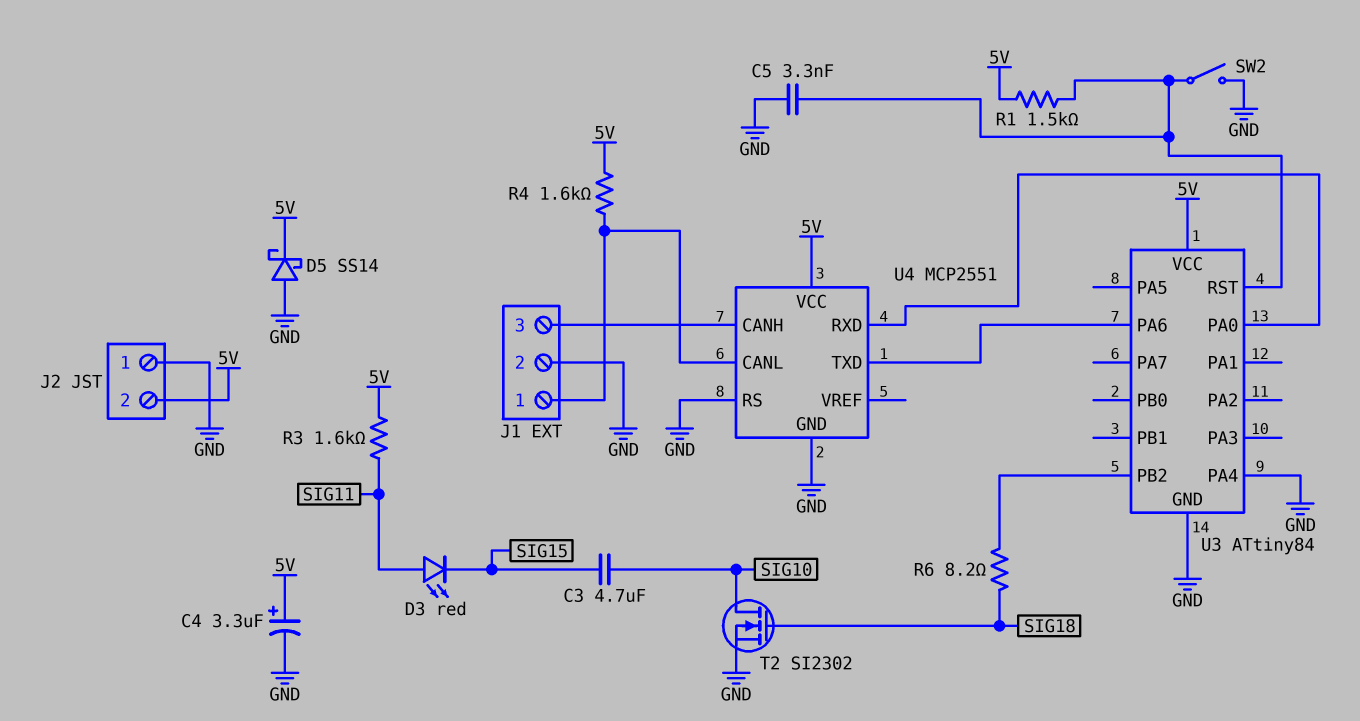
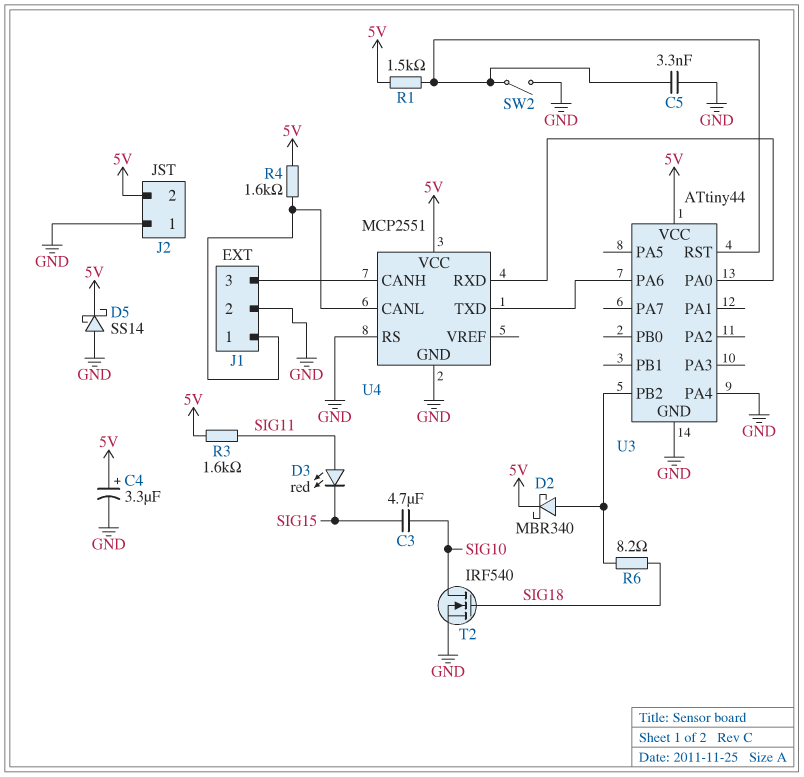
D2: none -> schottky MBR340 (A U3/PB2, K 5V)
T2: NMOS SI2302 (G SIG18, D SIG10, S GND) -> NMOS IRF540 (G SIG18, D SIG10, S GND)
U3: ATtiny84 -> ATtiny44

